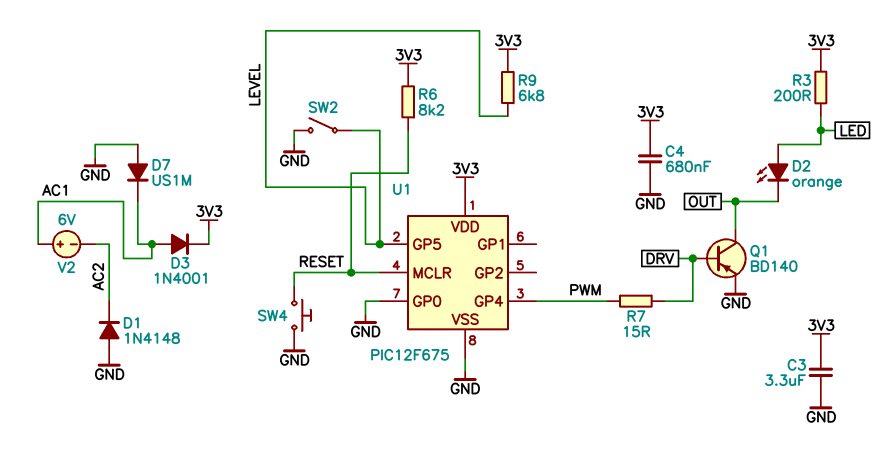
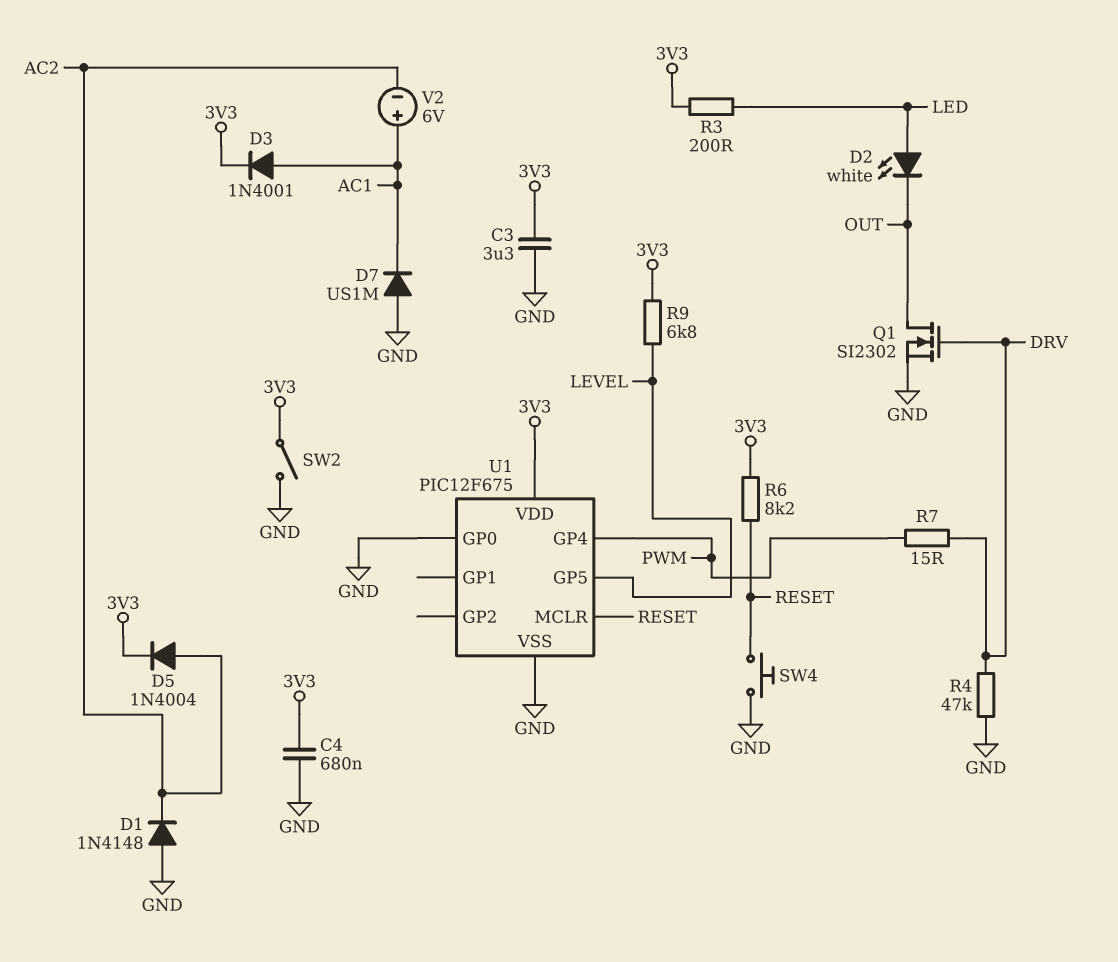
D2: LED orange (A LED, K OUT) -> LED white (A LED, K OUT)
D5: none -> diode 1N4004 (A AC2, K 3V3)
Q1: PNP BD140 (B DRV, C OUT, E GND) -> NMOS SI2302 (G DRV, D OUT, S GND)
R4: none -> 47k (DRV, GND)
SW2: switch (GND, LEVEL) -> switch (3V3, GND)

